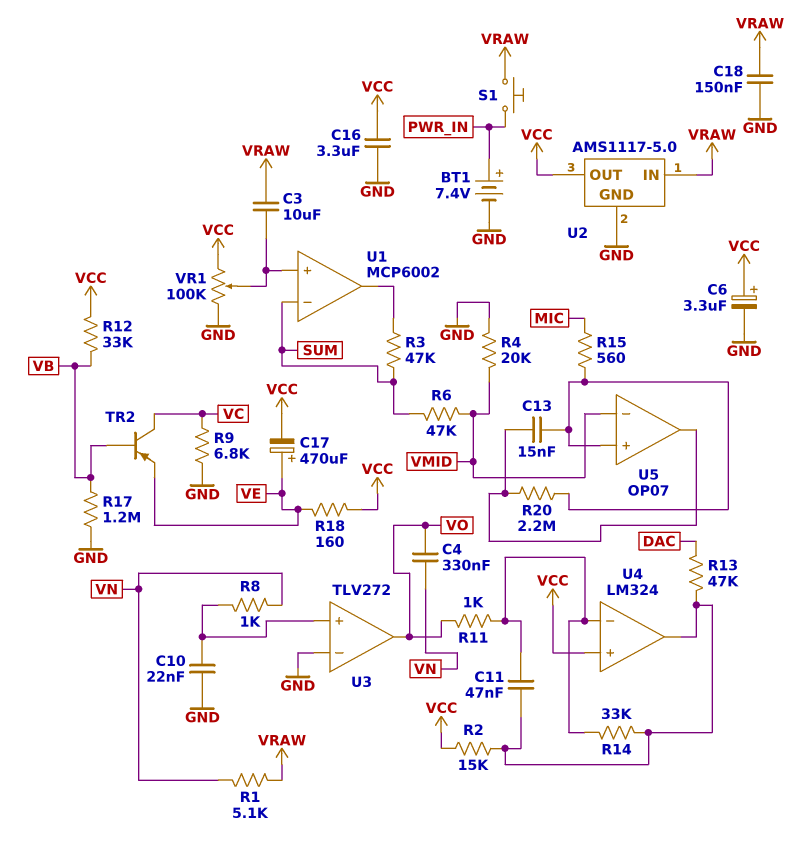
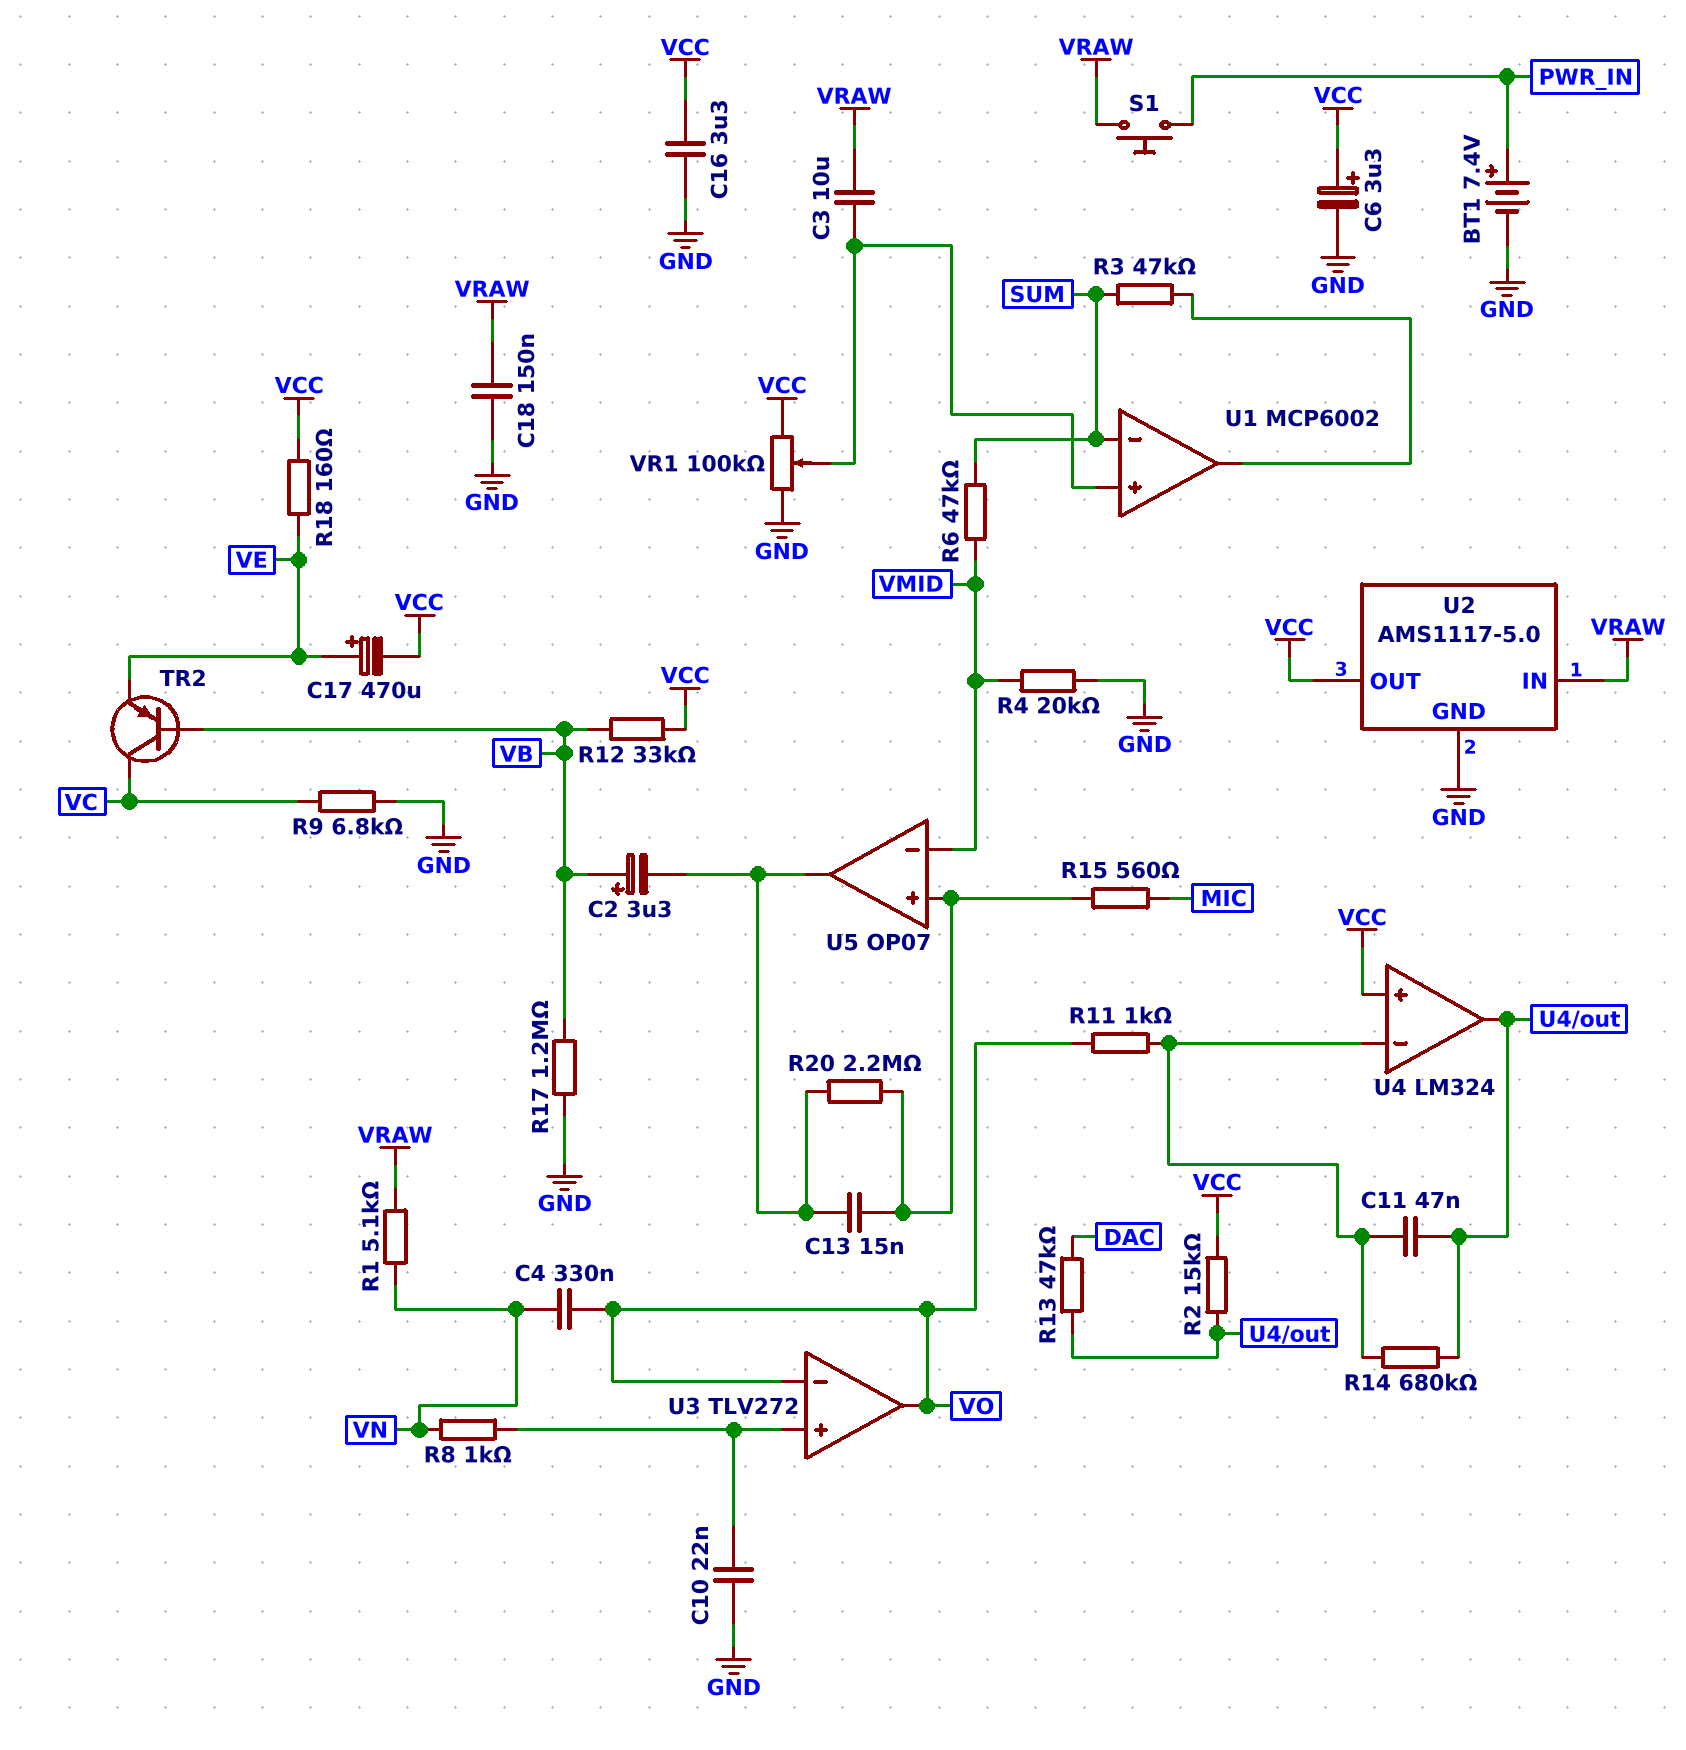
C2: none -> 3.3uF (plus VB, minus U5/out)
R14: 33k (U4/in-, U4/out) -> 680k (U4/in-, U4/out)
U3 pin in-: GND -> VO

